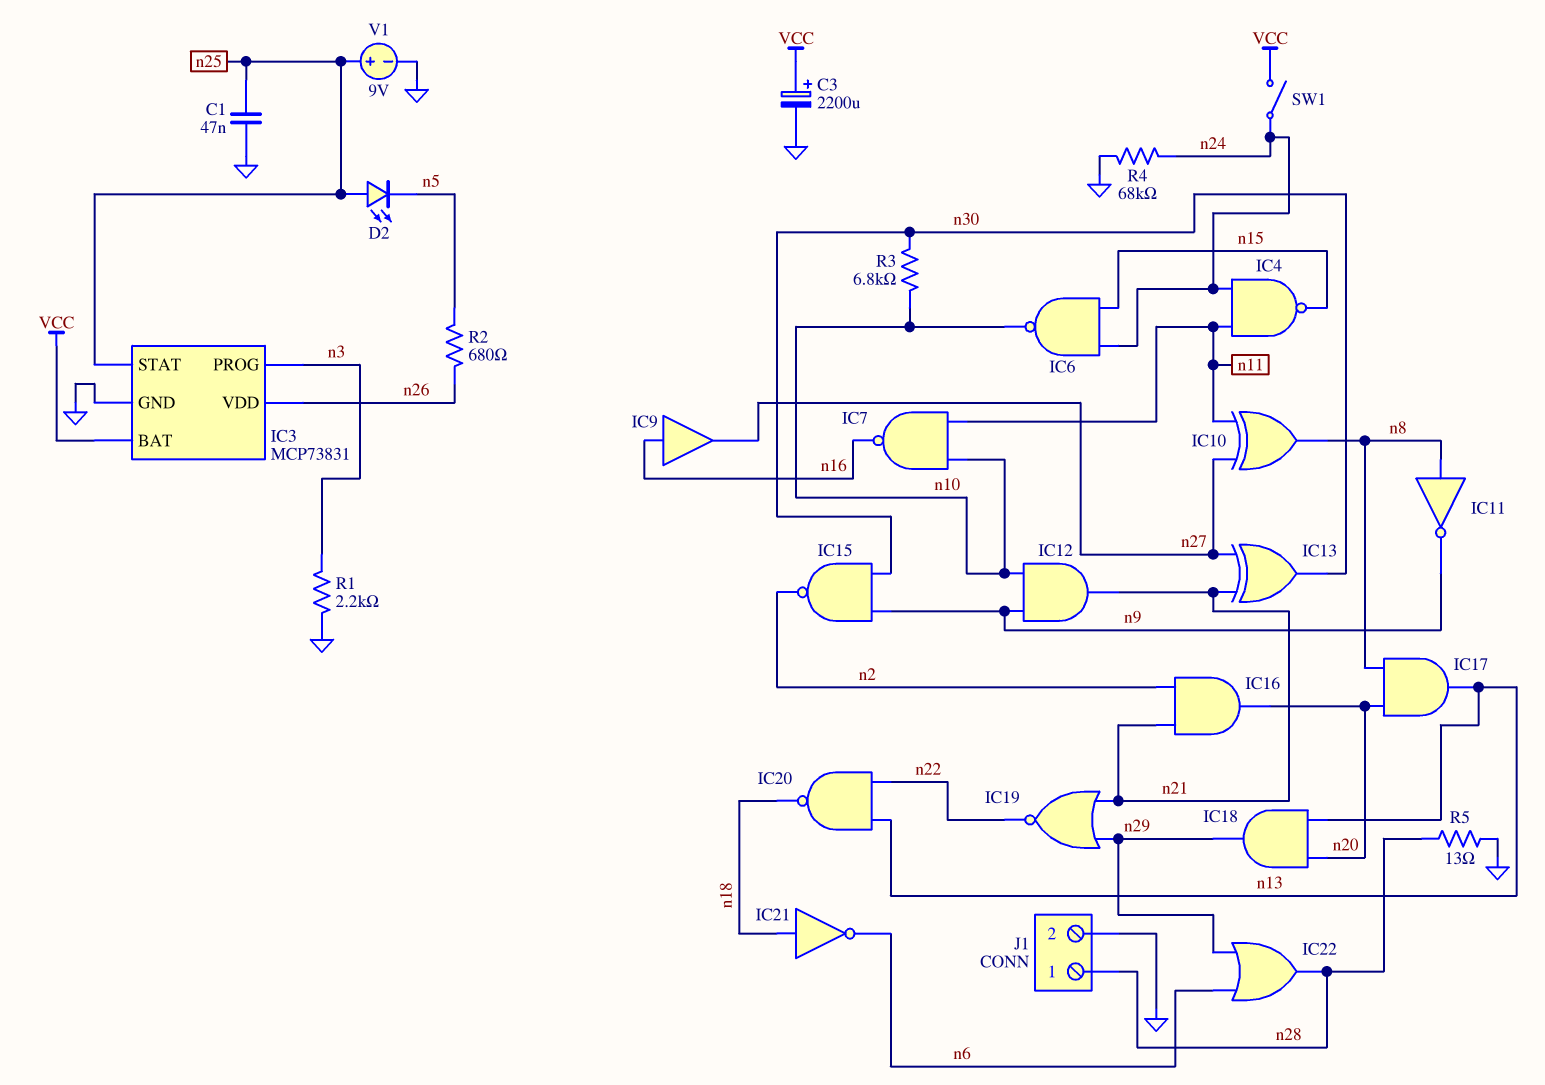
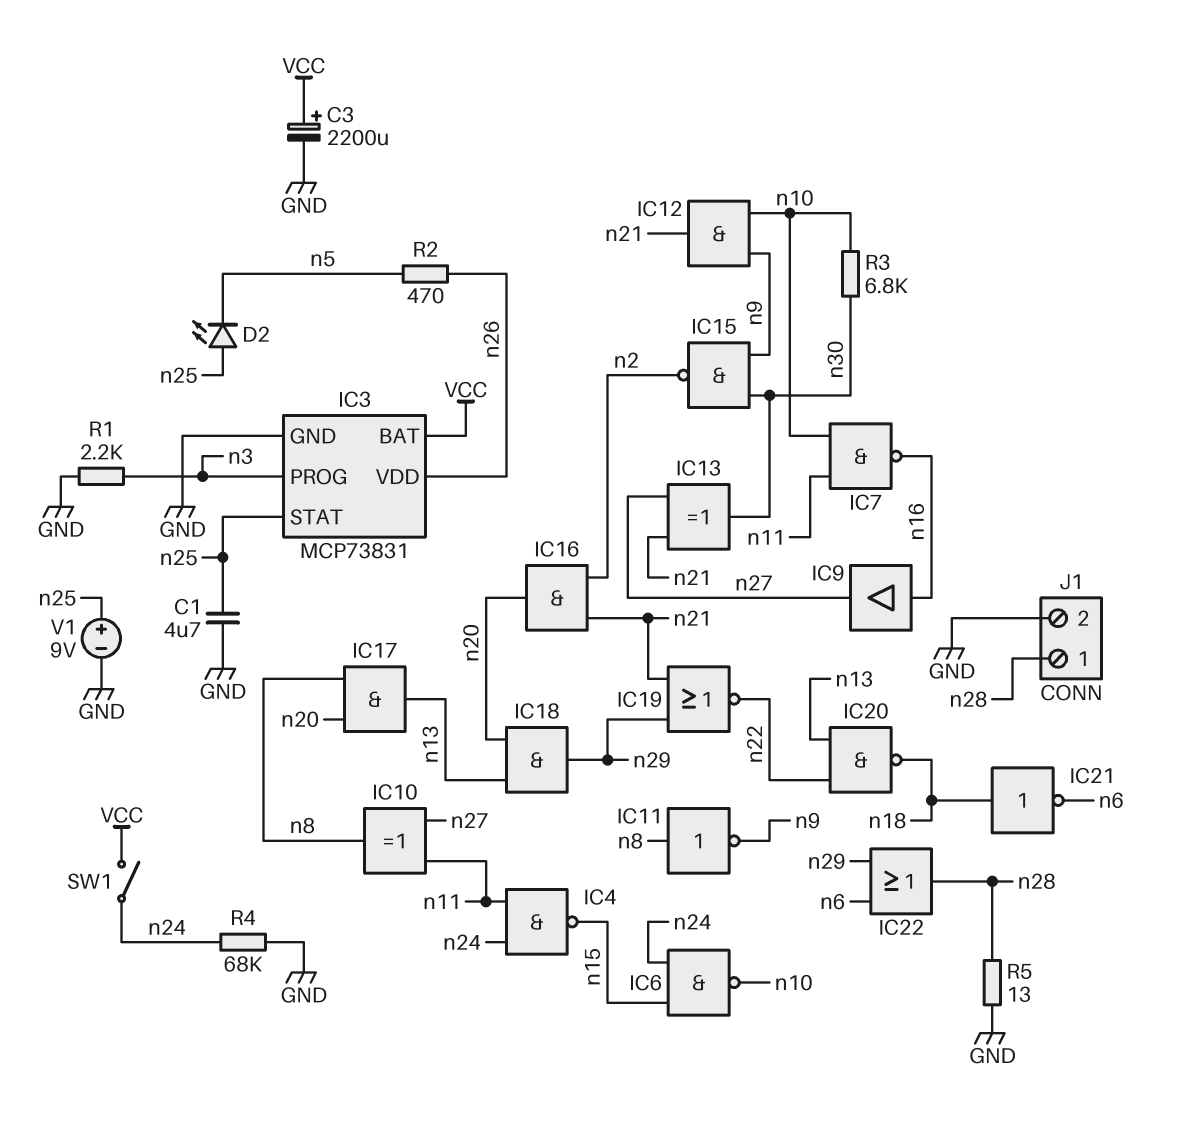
C1: 47nF (GND, n25) -> 4.7uF (GND, n25)
R2: 680 (n5, n26) -> 470 (n5, n26)

